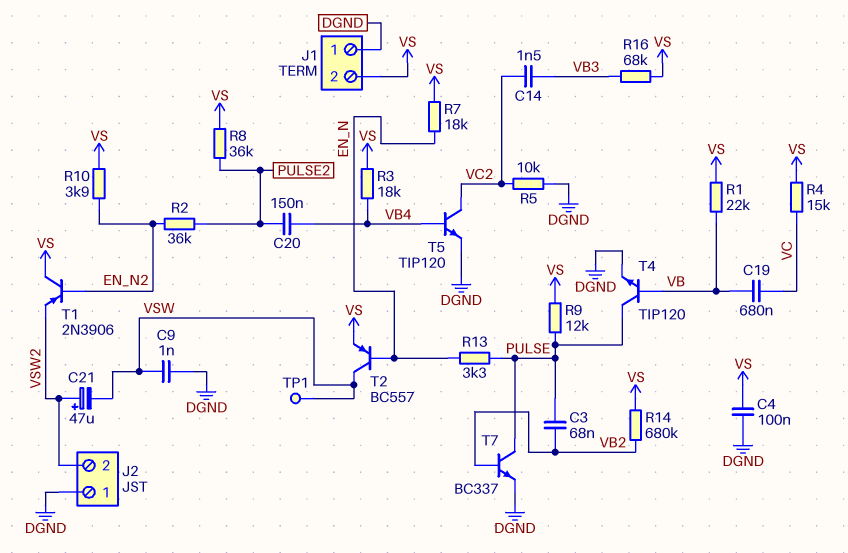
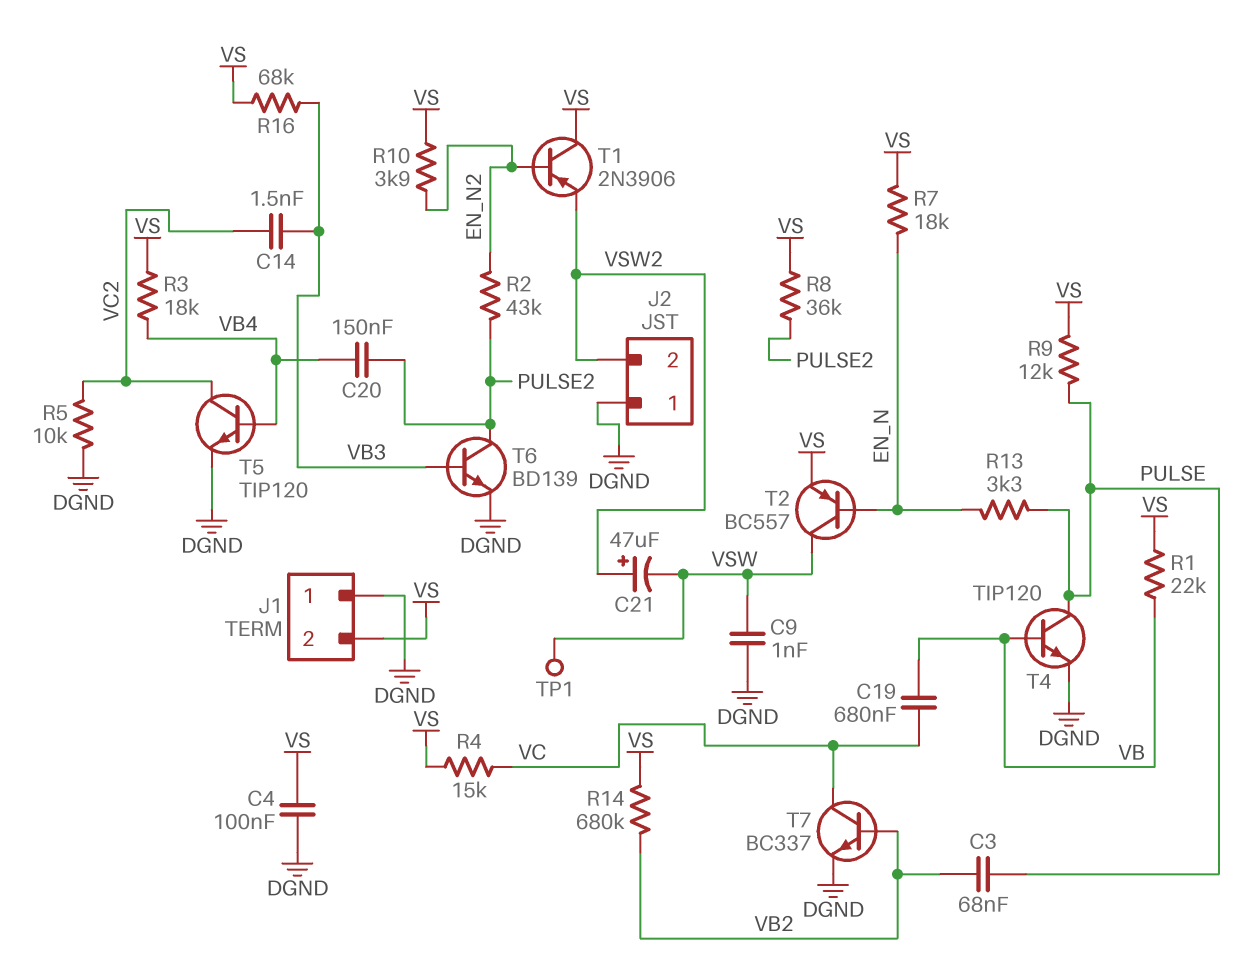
R2: 36k (EN_N2, PULSE2) -> 43k (EN_N2, PULSE2)
T6: none -> NPN BD139 (B VB3, C PULSE2, E DGND)
T7: NPN BC337 (B VB2, C PULSE, E DGND) -> NPN BC337 (B VB2, C VC, E DGND)

